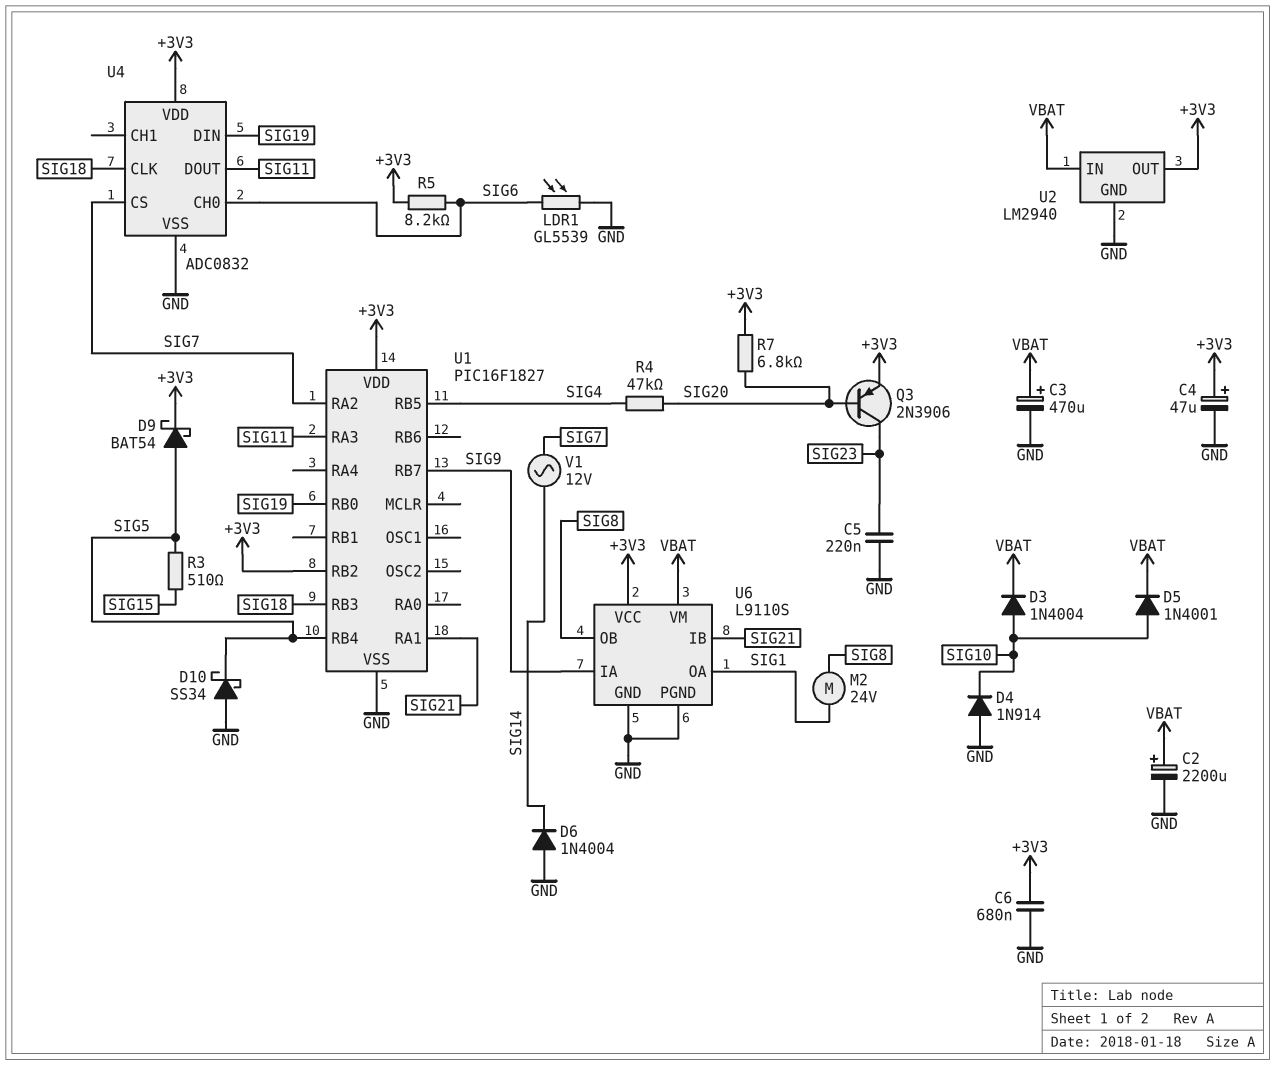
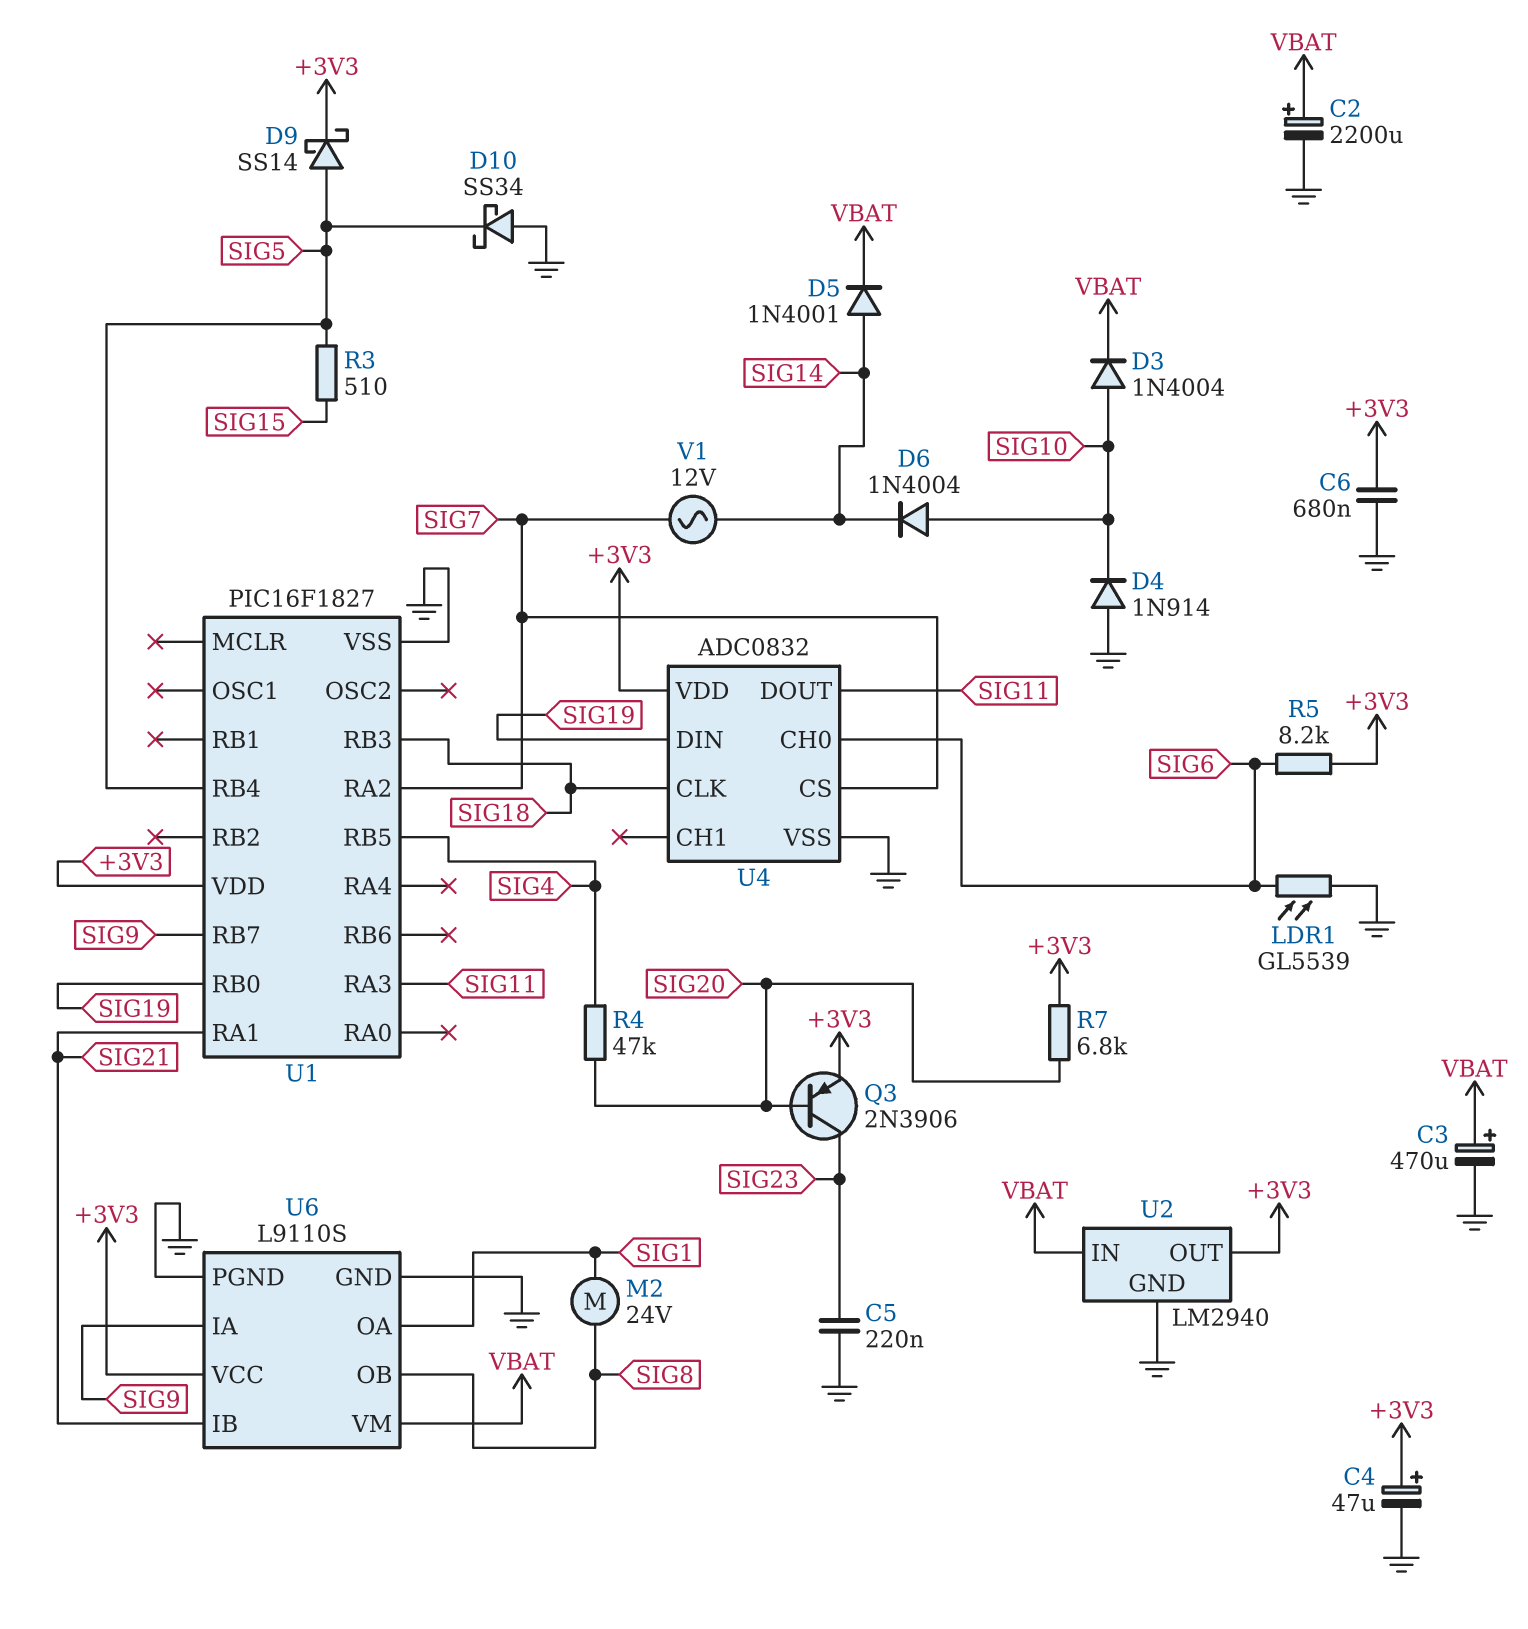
D5: diode 1N4001 (A SIG10, K VBAT) -> diode 1N4001 (A SIG14, K VBAT)
D6: diode 1N4004 (A GND, K SIG14) -> diode 1N4004 (A SIG10, K SIG14)
D9: schottky BAT54 (A SIG5, K +3V3) -> schottky SS14 (A SIG5, K +3V3)
U1 pin RB2: +3V3 -> none

